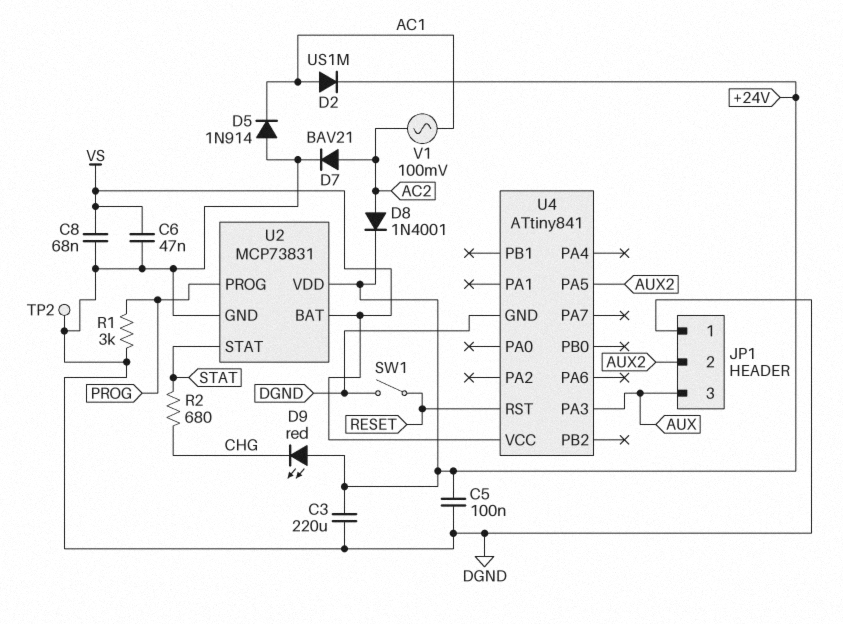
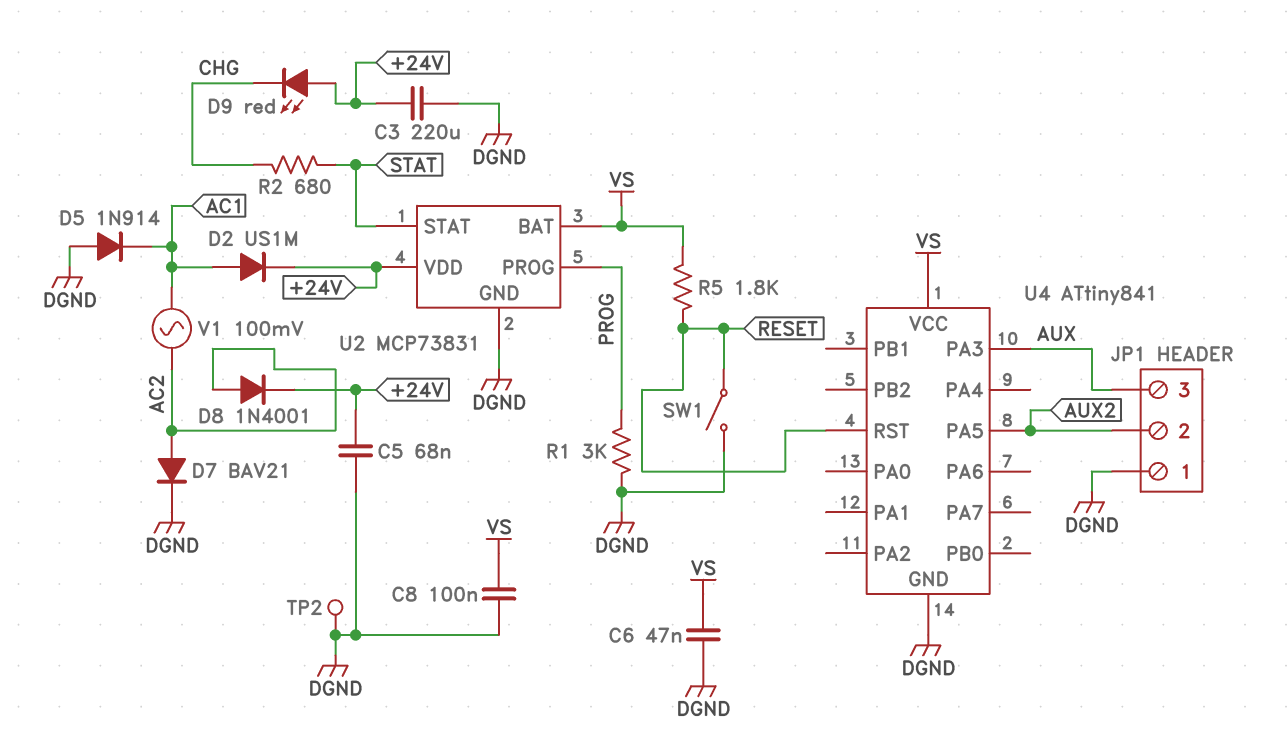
C5: 100nF (+24V, DGND) -> 68nF (+24V, DGND)
C8: 68nF (DGND, VS) -> 100nF (DGND, VS)
R5: none -> 1.8k (RESET, VS)

